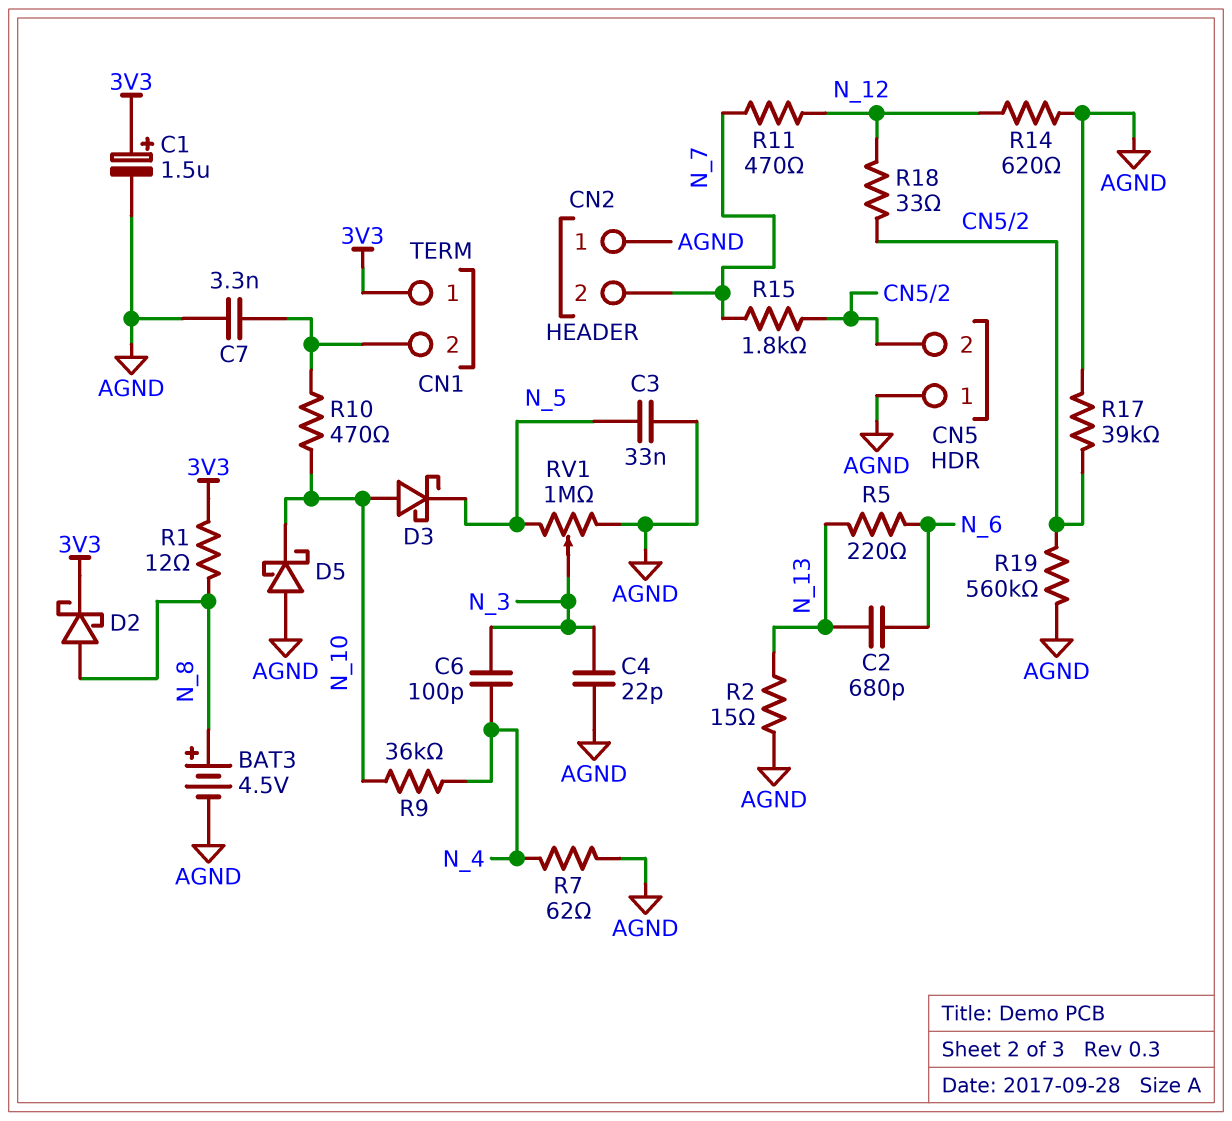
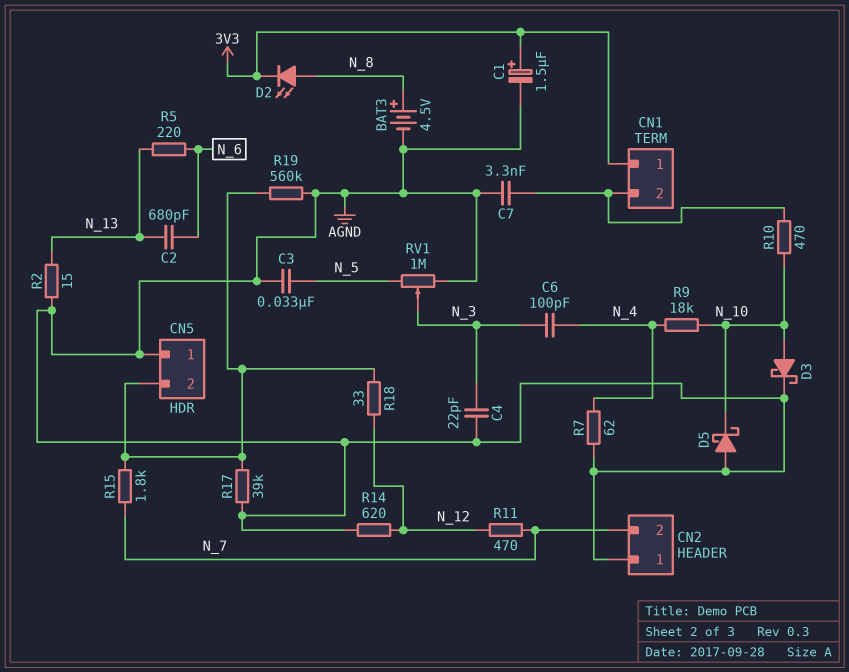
D2: schottky (A N_8, K 3V3) -> LED (A N_8, K 3V3)
D3: schottky (A N_10, K N_5) -> schottky (A N_10, K AGND)
R1: 12 (3V3, N_8) -> none
R9: 36k (N_4, N_10) -> 18k (N_4, N_10)

